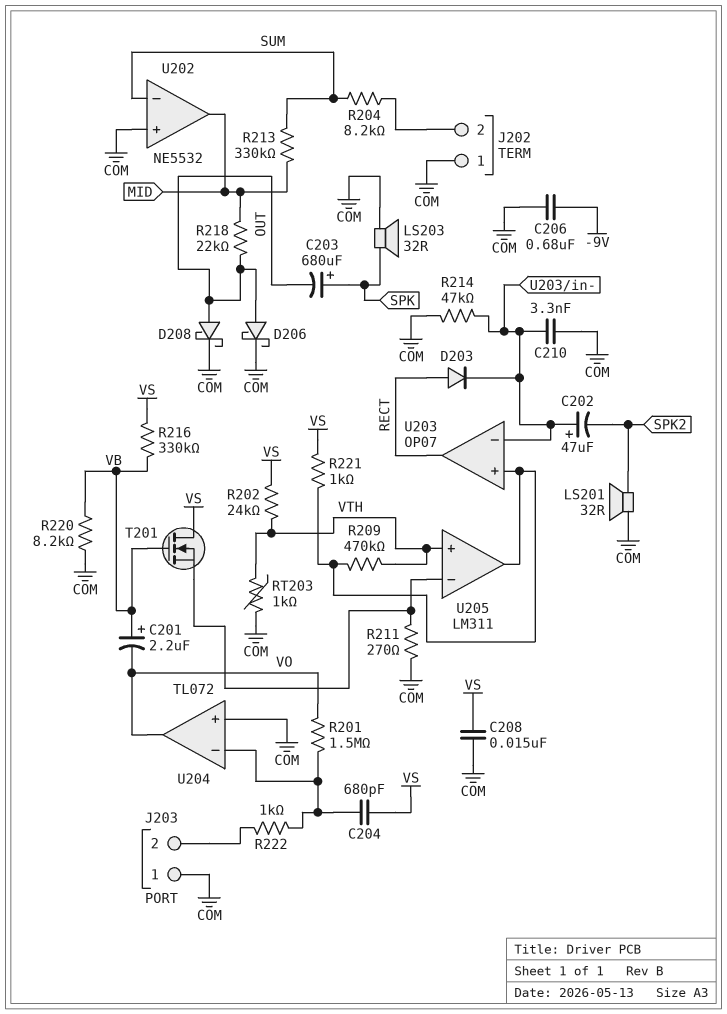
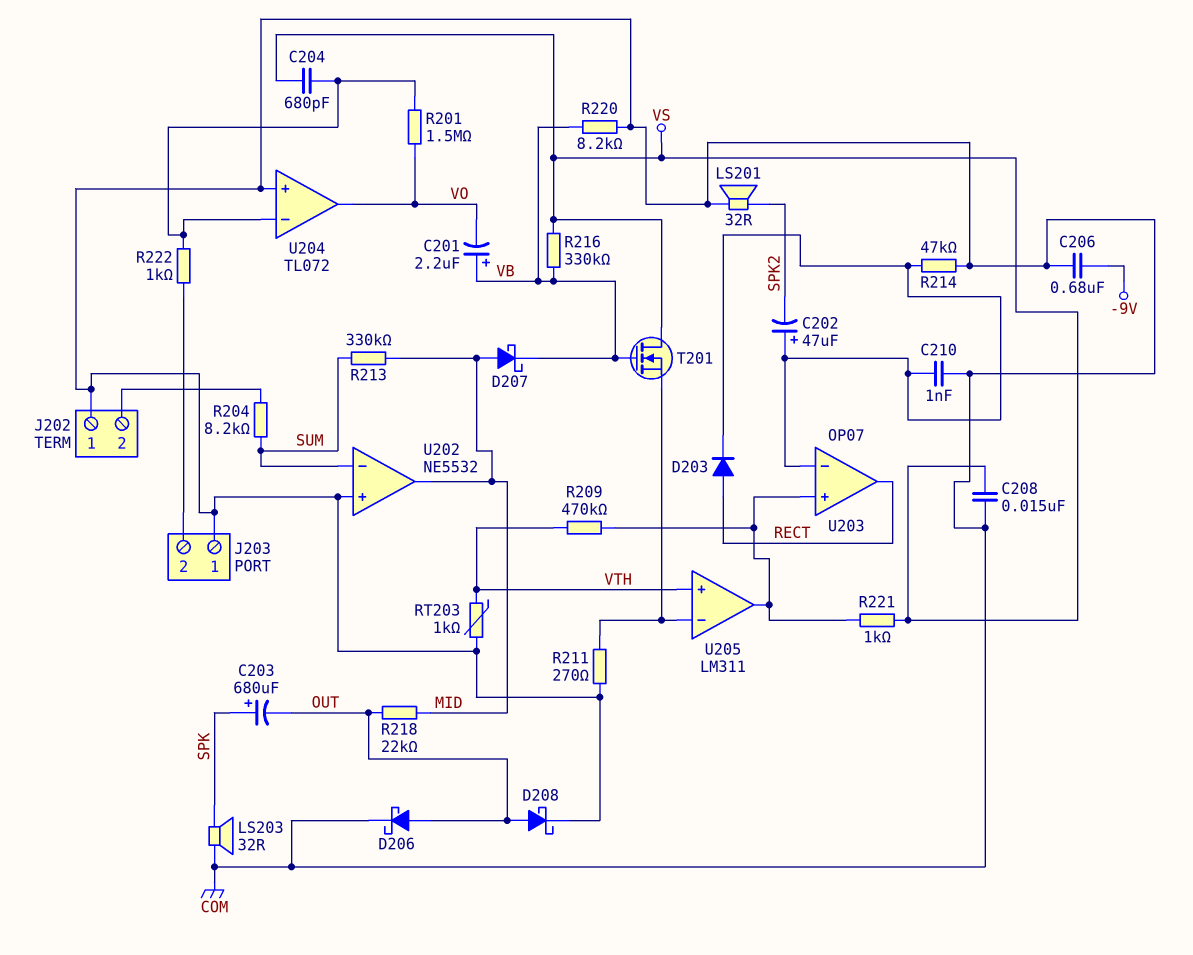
C210: 3.3nF (COM, U203/in-) -> 1nF (COM, U203/in-)
D207: none -> schottky (A MID, K VB)
R202: 24k (VS, VTH) -> none

